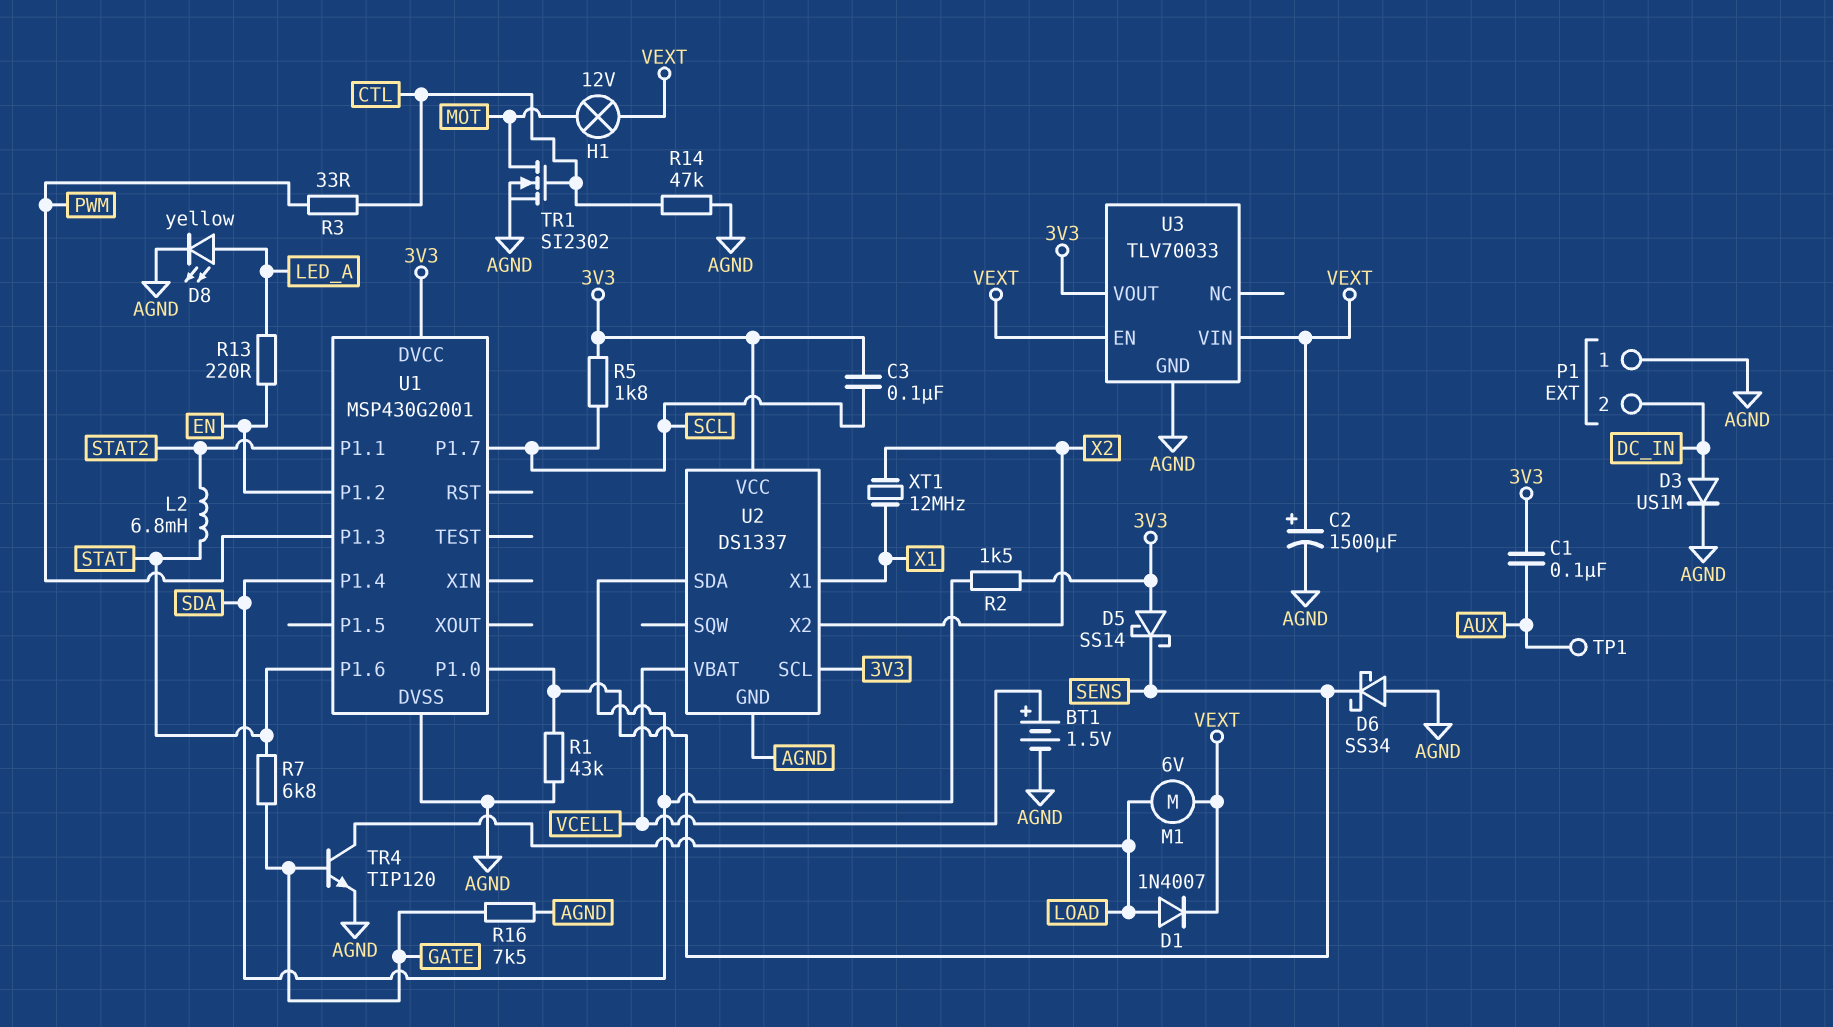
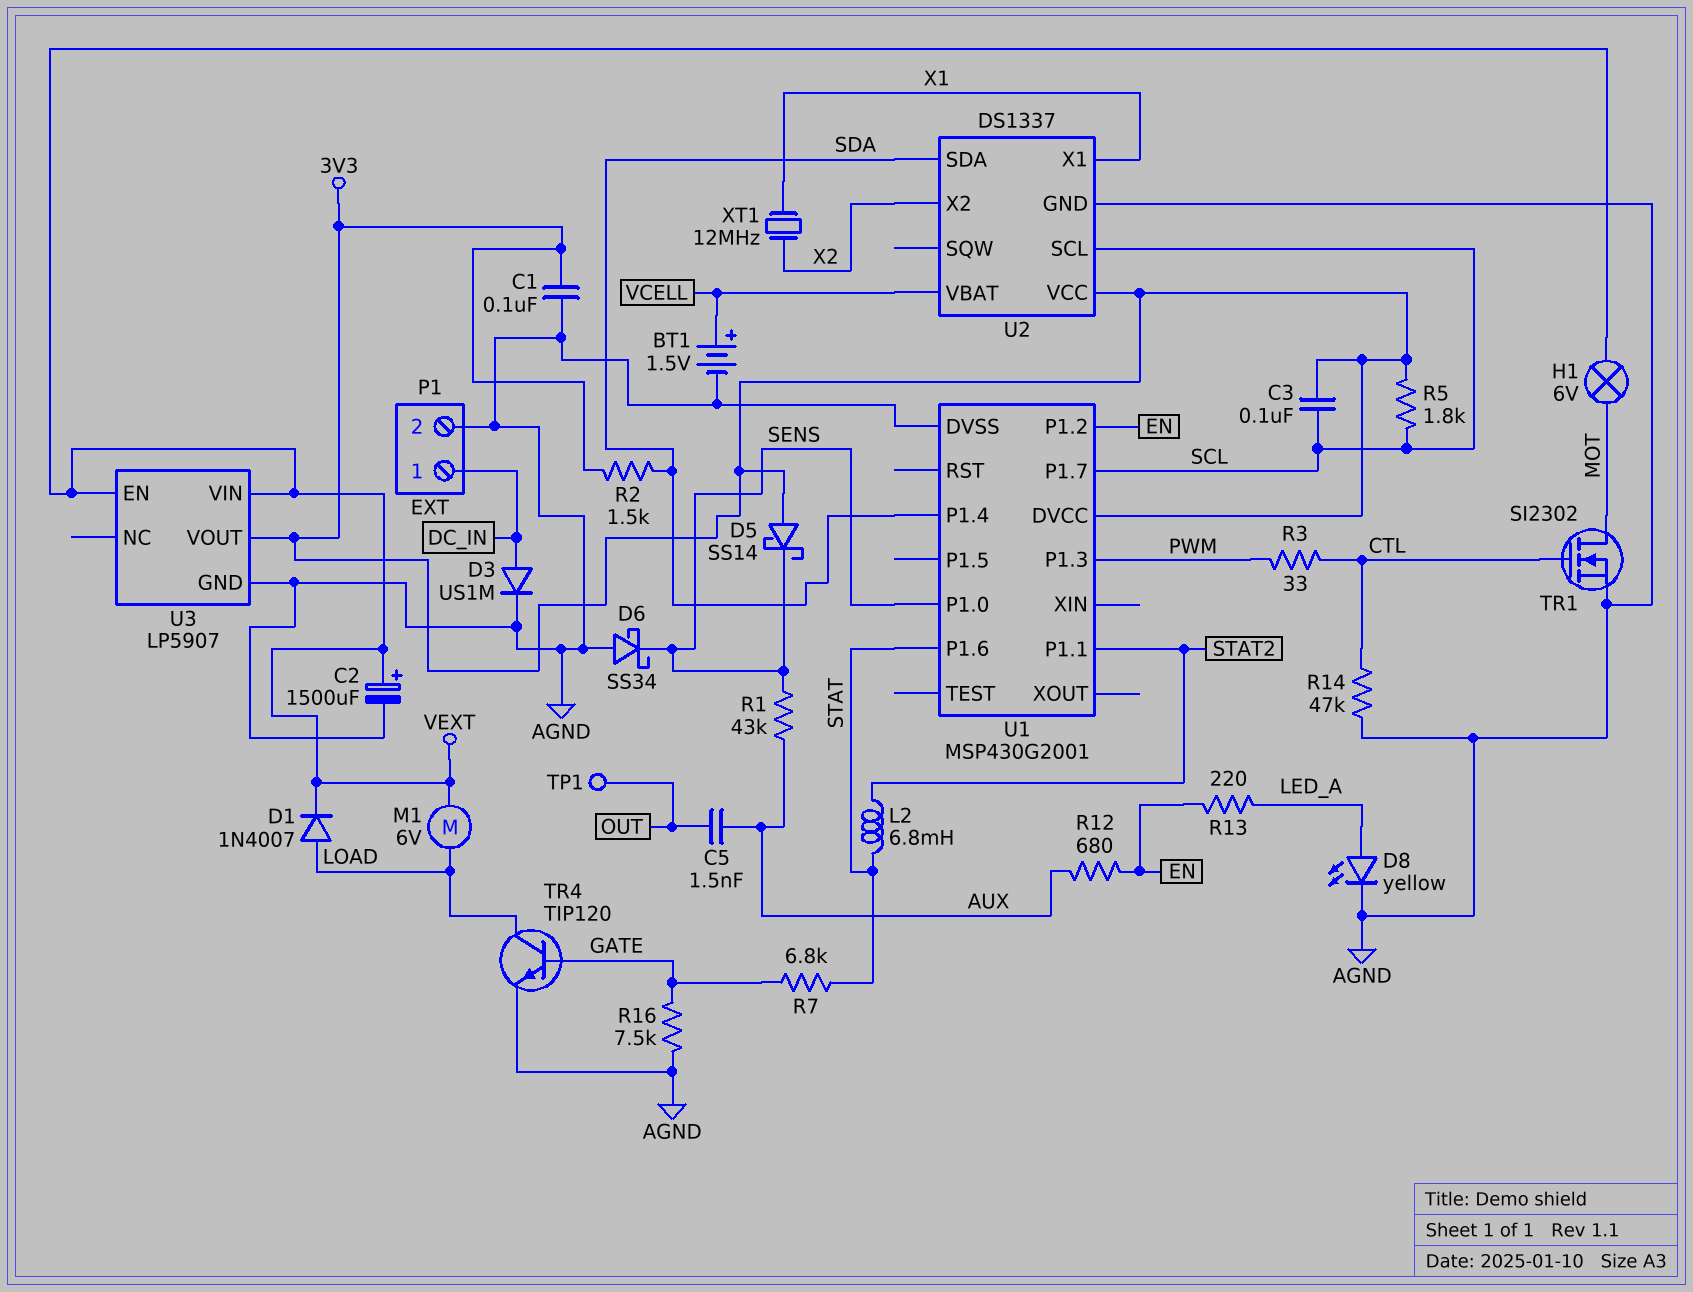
C1: 100nF (3V3, AUX) -> 100nF (3V3, AGND)
C5: none -> 1.5nF (AUX, OUT)
H1: lamp 12V (MOT, VEXT) -> lamp 6V (MOT, VEXT)
P1 pin 1: AGND -> DC_IN
P1 pin 2: DC_IN -> AGND
R1: 43k (AGND, SENS) -> 43k (AUX, SENS)
R12: none -> 680 (AUX, EN)
TP1: test point (AUX) -> test point (OUT)
U2 pin SCL: 3V3 -> SCL
U3: TLV70033 -> LP5907

